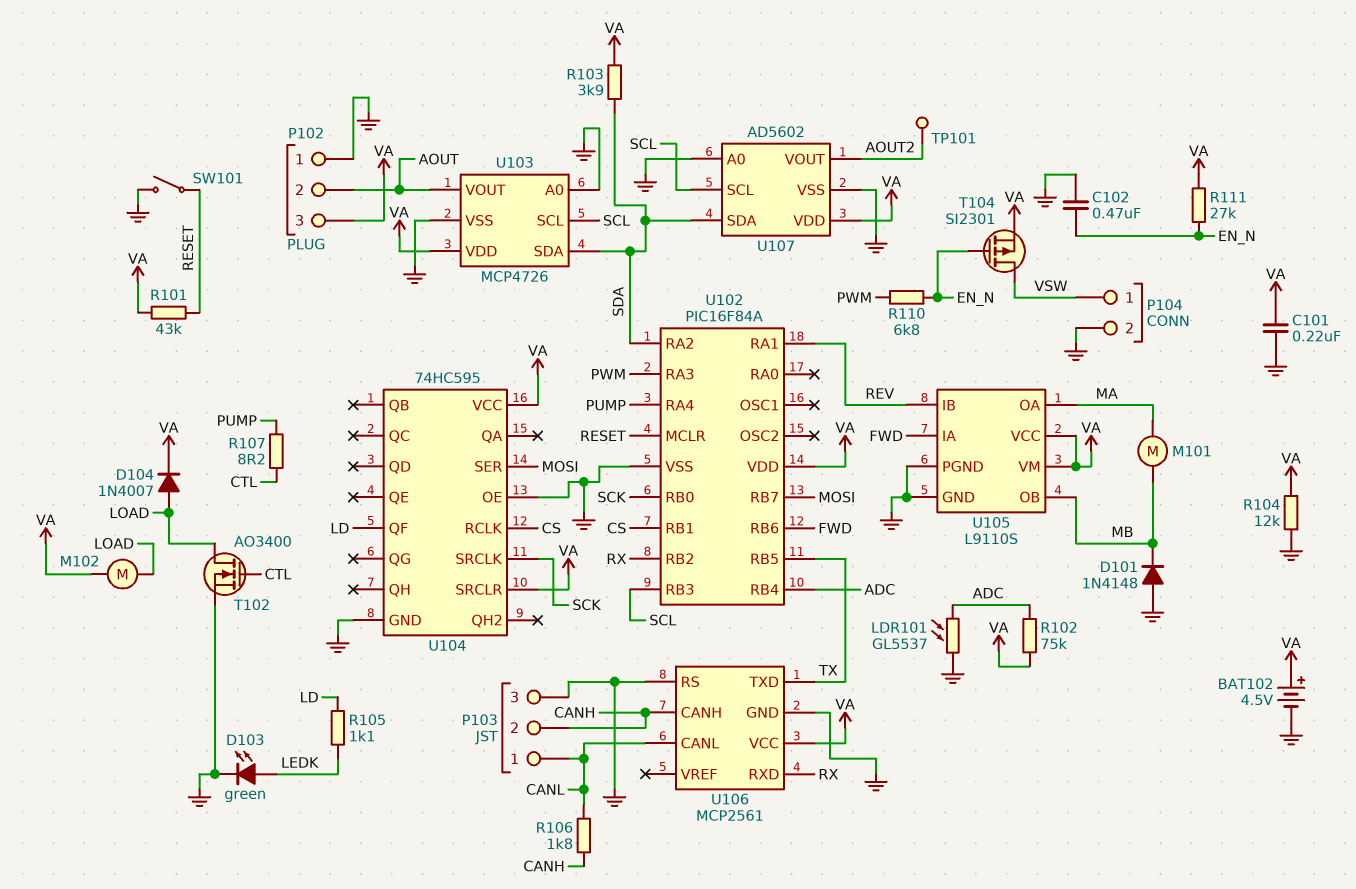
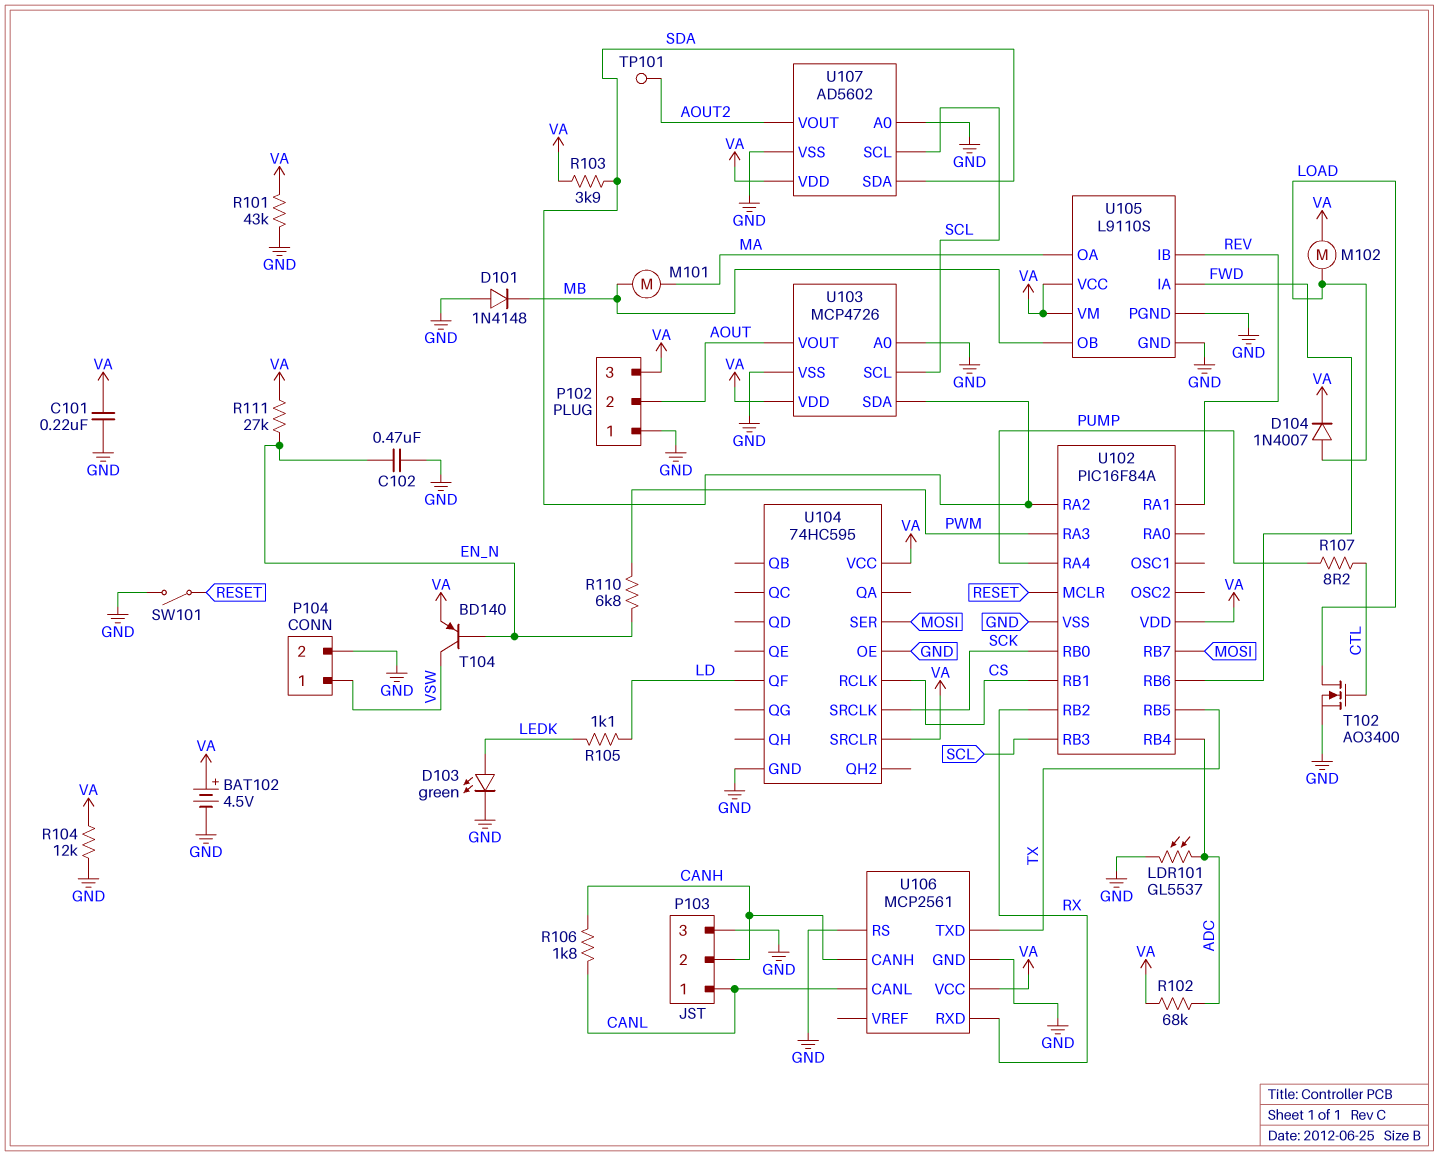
R101: 43k (RESET, VA) -> 43k (GND, VA)
R102: 75k (ADC, VA) -> 68k (ADC, VA)
T104: PMOS SI2301 (G EN_N, D VSW, S VA) -> PNP BD140 (B EN_N, C VSW, E VA)

